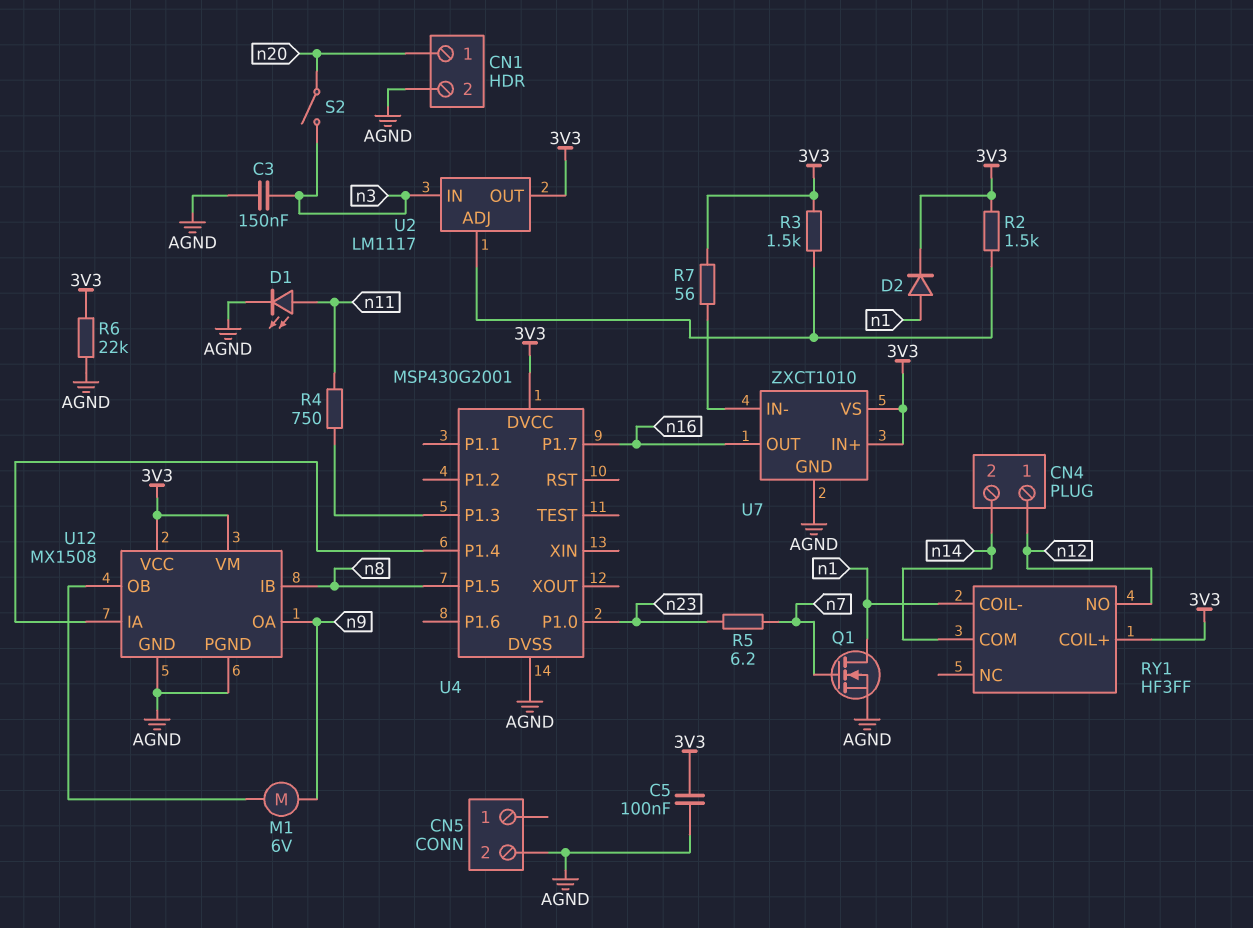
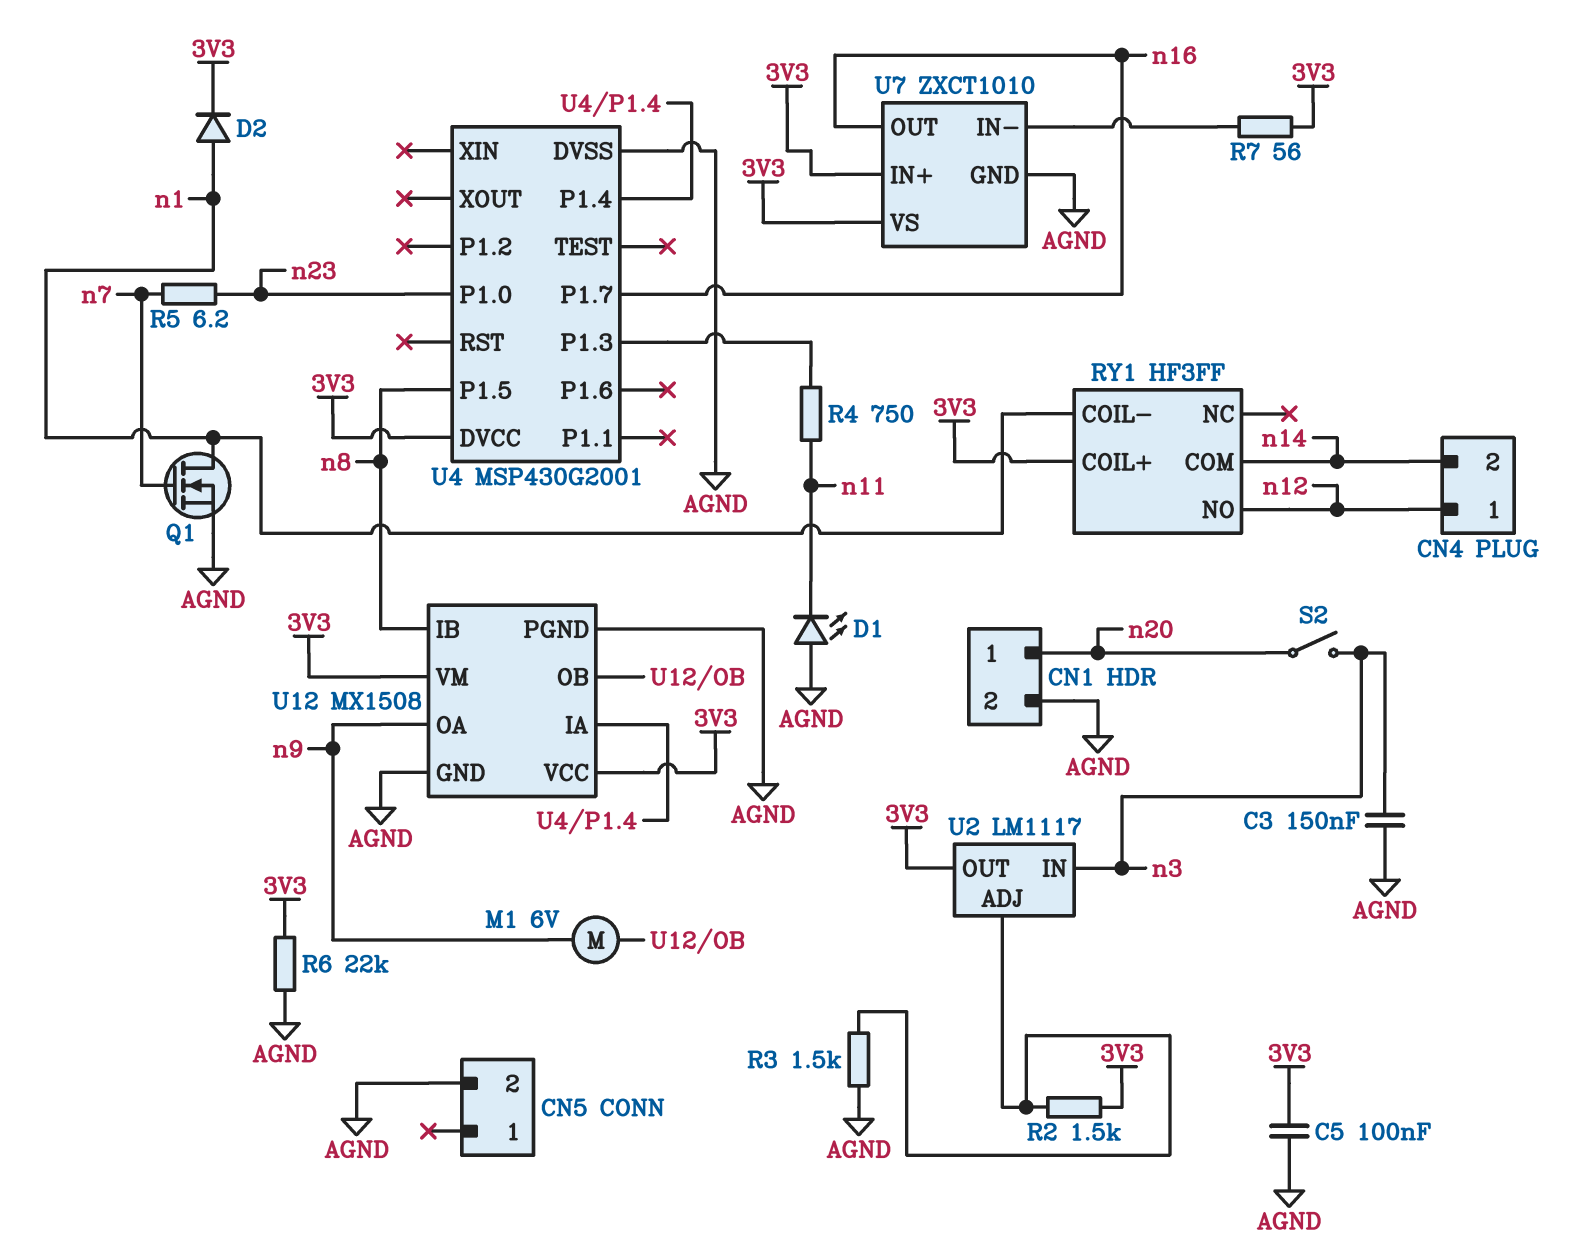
D1: LED (A n11, K AGND) -> LED (A AGND, K n11)
R3: 1.5k (3V3, U2/ADJ) -> 1.5k (AGND, U2/ADJ)

